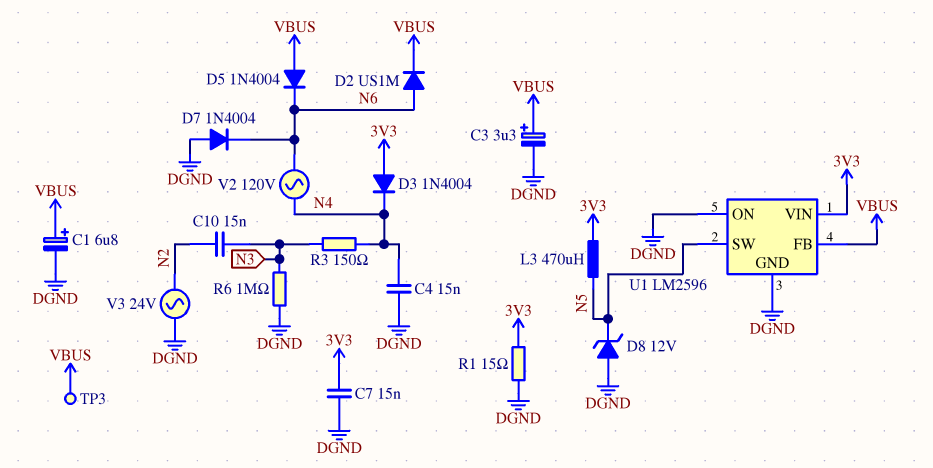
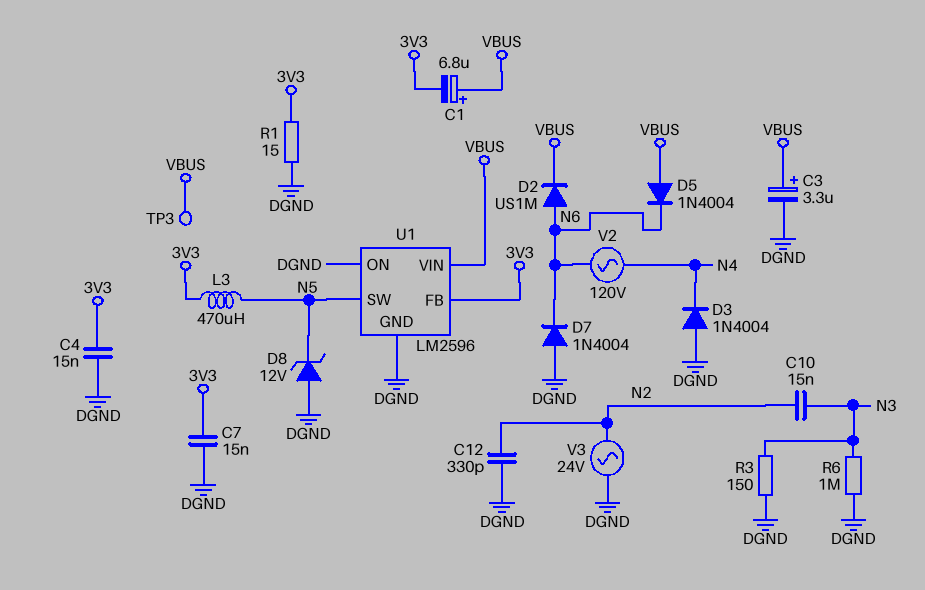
C1: 6.8uF (plus VBUS, minus DGND) -> 6.8uF (plus VBUS, minus 3V3)
C4: 15nF (DGND, N4) -> 15nF (3V3, DGND)
C12: none -> 330pF (DGND, N2)
D3: diode 1N4004 (A 3V3, K N4) -> diode 1N4004 (A DGND, K N4)
R3: 150 (N3, N4) -> 150 (DGND, N3)
U1 pin FB: VBUS -> 3V3
U1 pin VIN: 3V3 -> VBUS

